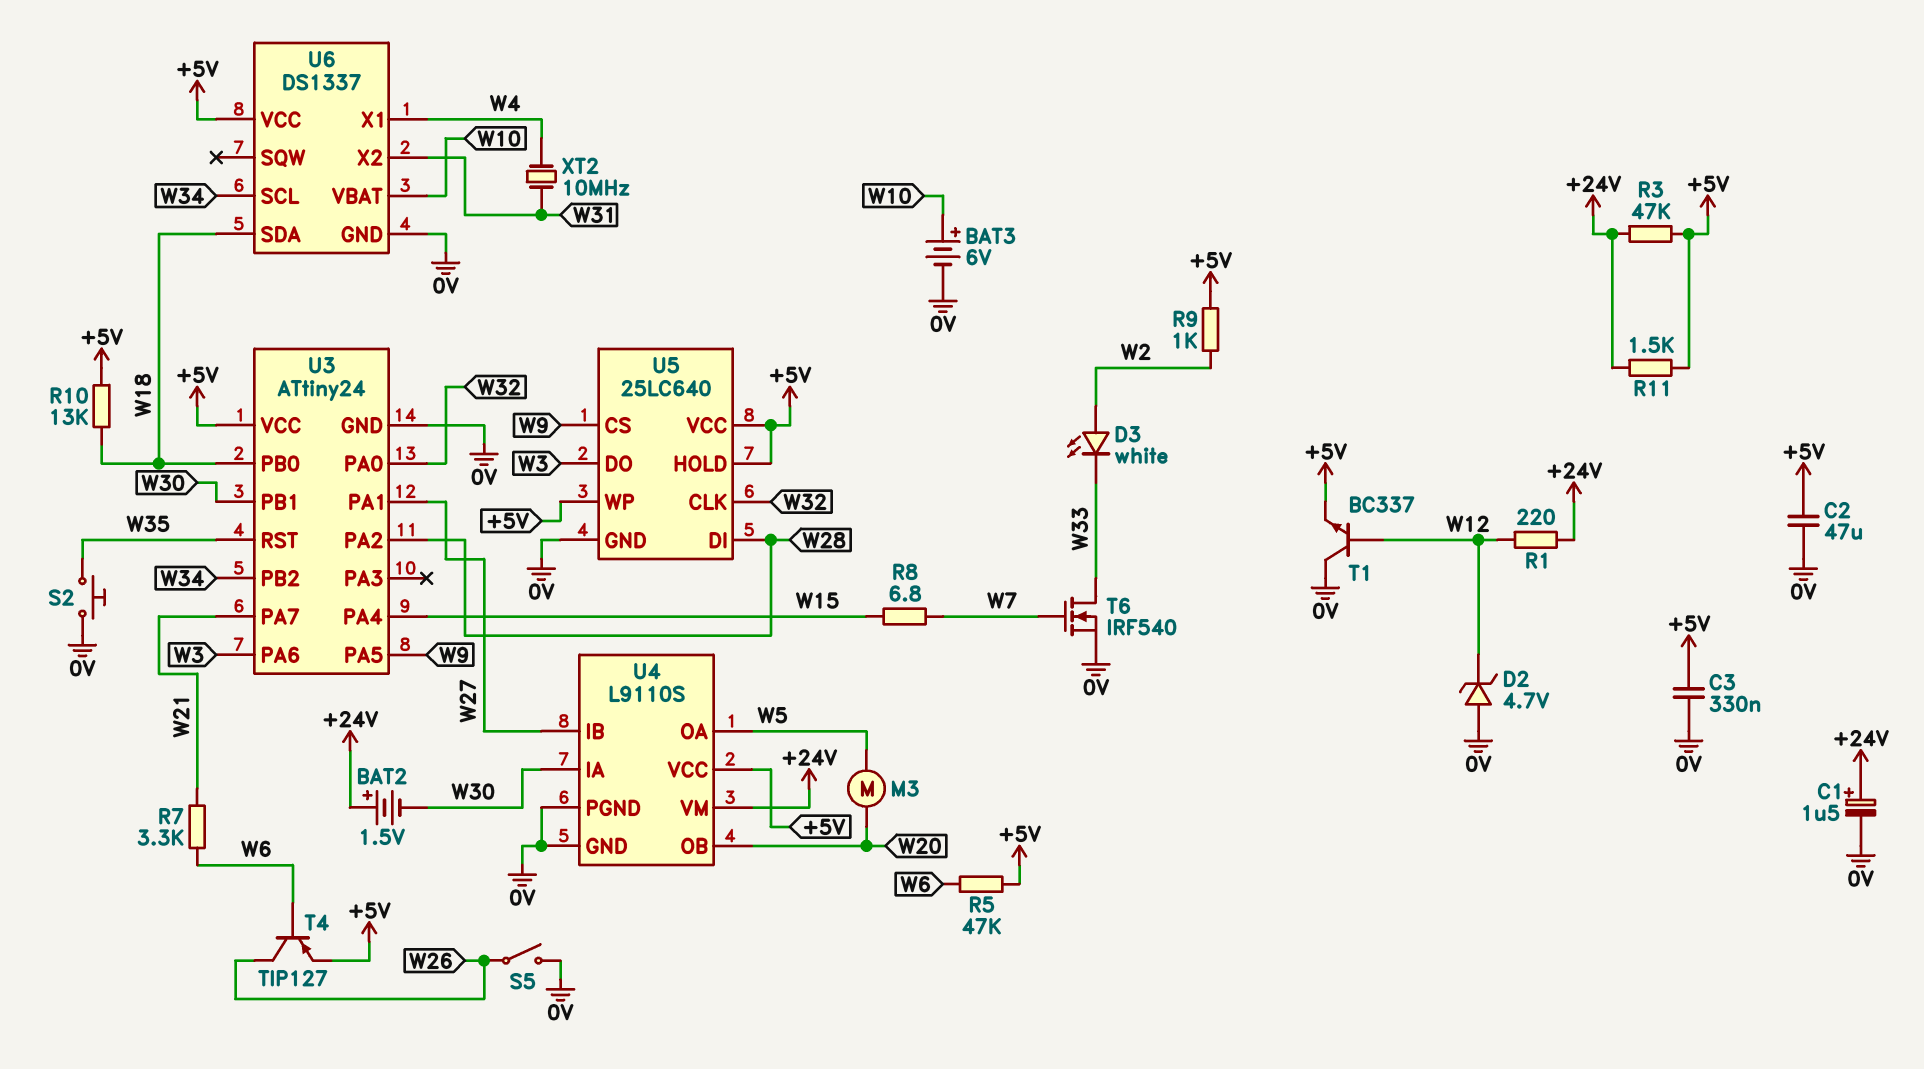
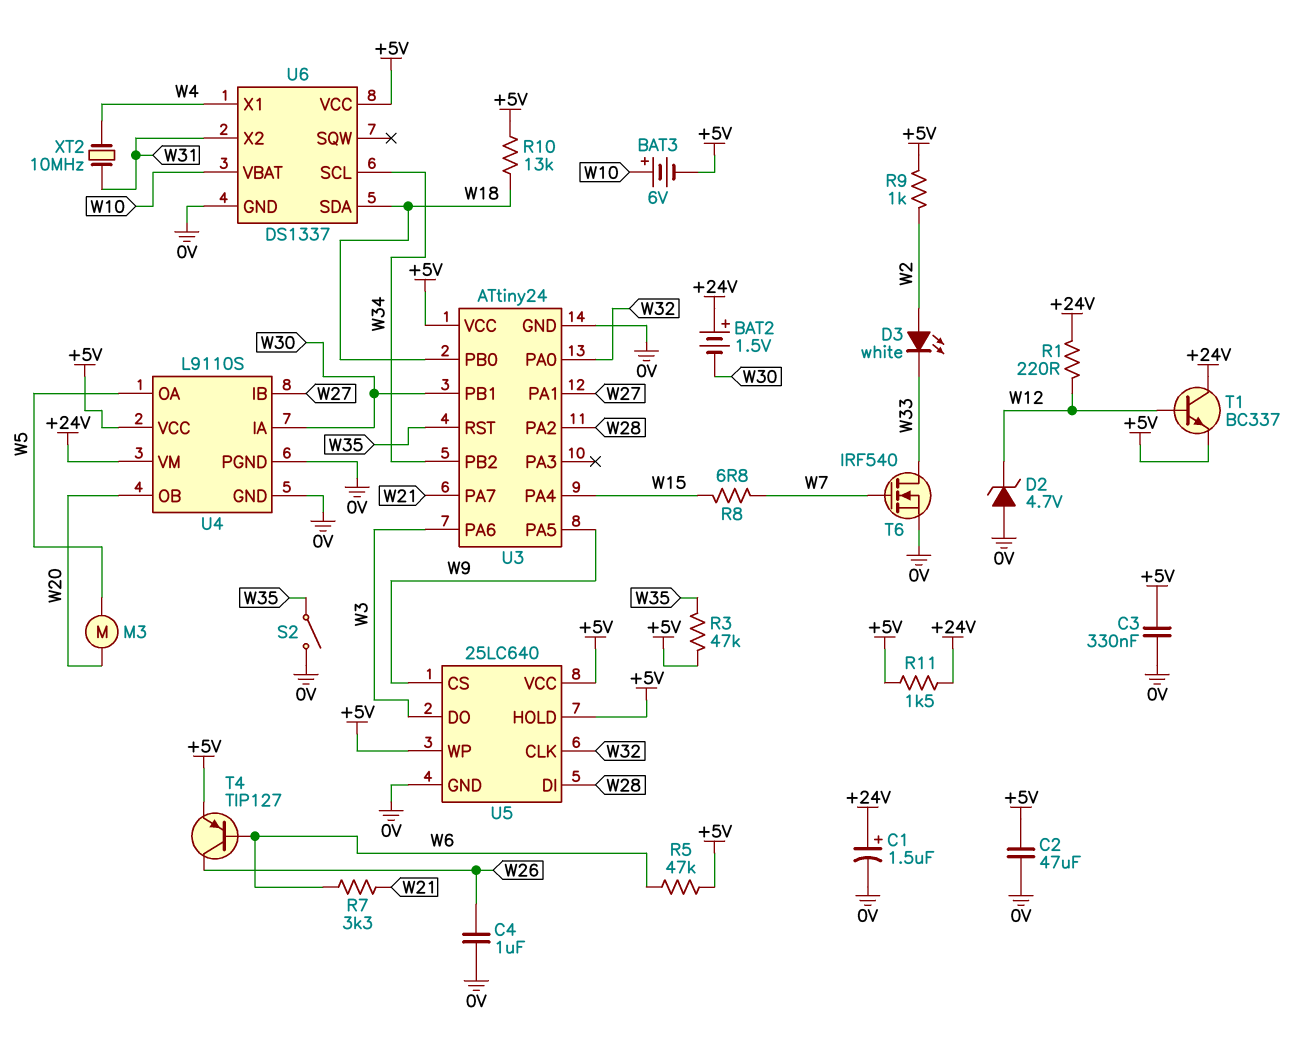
BAT3: 6V (plus W10, minus 0V) -> 6V (plus W10, minus +5V)
C4: none -> 1uF (0V, W26)
R3: 47k (+5V, +24V) -> 47k (+5V, W35)
S2: button (0V, W35) -> switch (0V, W35)
S5: switch (0V, W26) -> none
T1: NPN BC337 (B W12, C 0V, E +5V) -> NPN BC337 (B W12, C +24V, E +5V)

